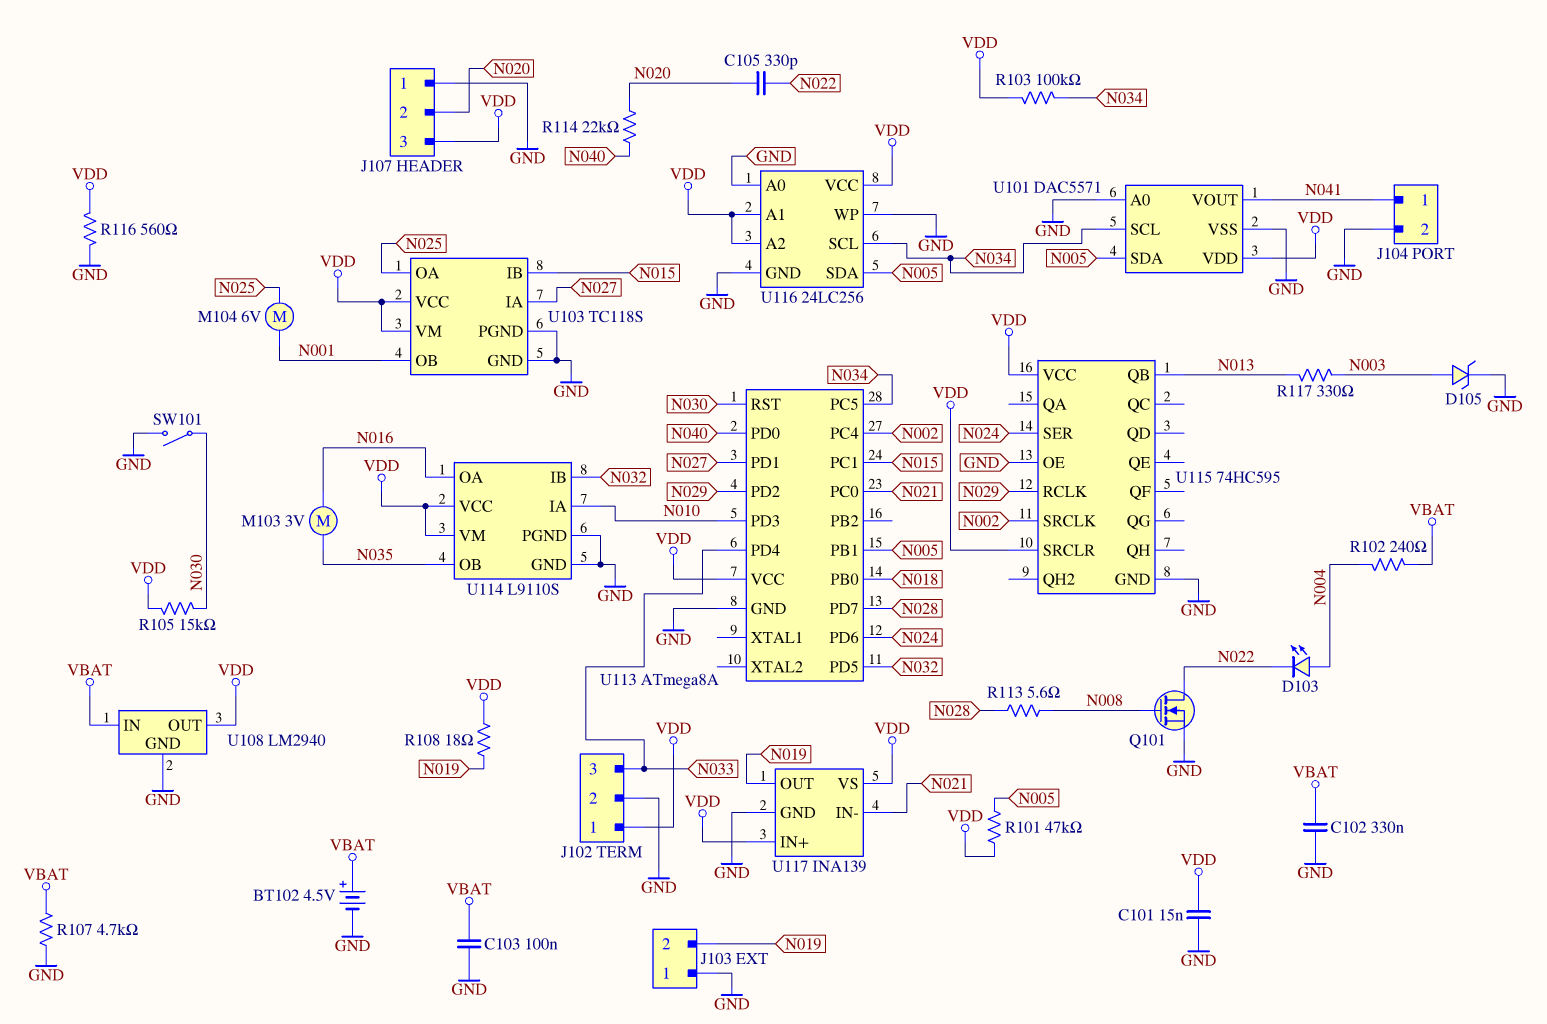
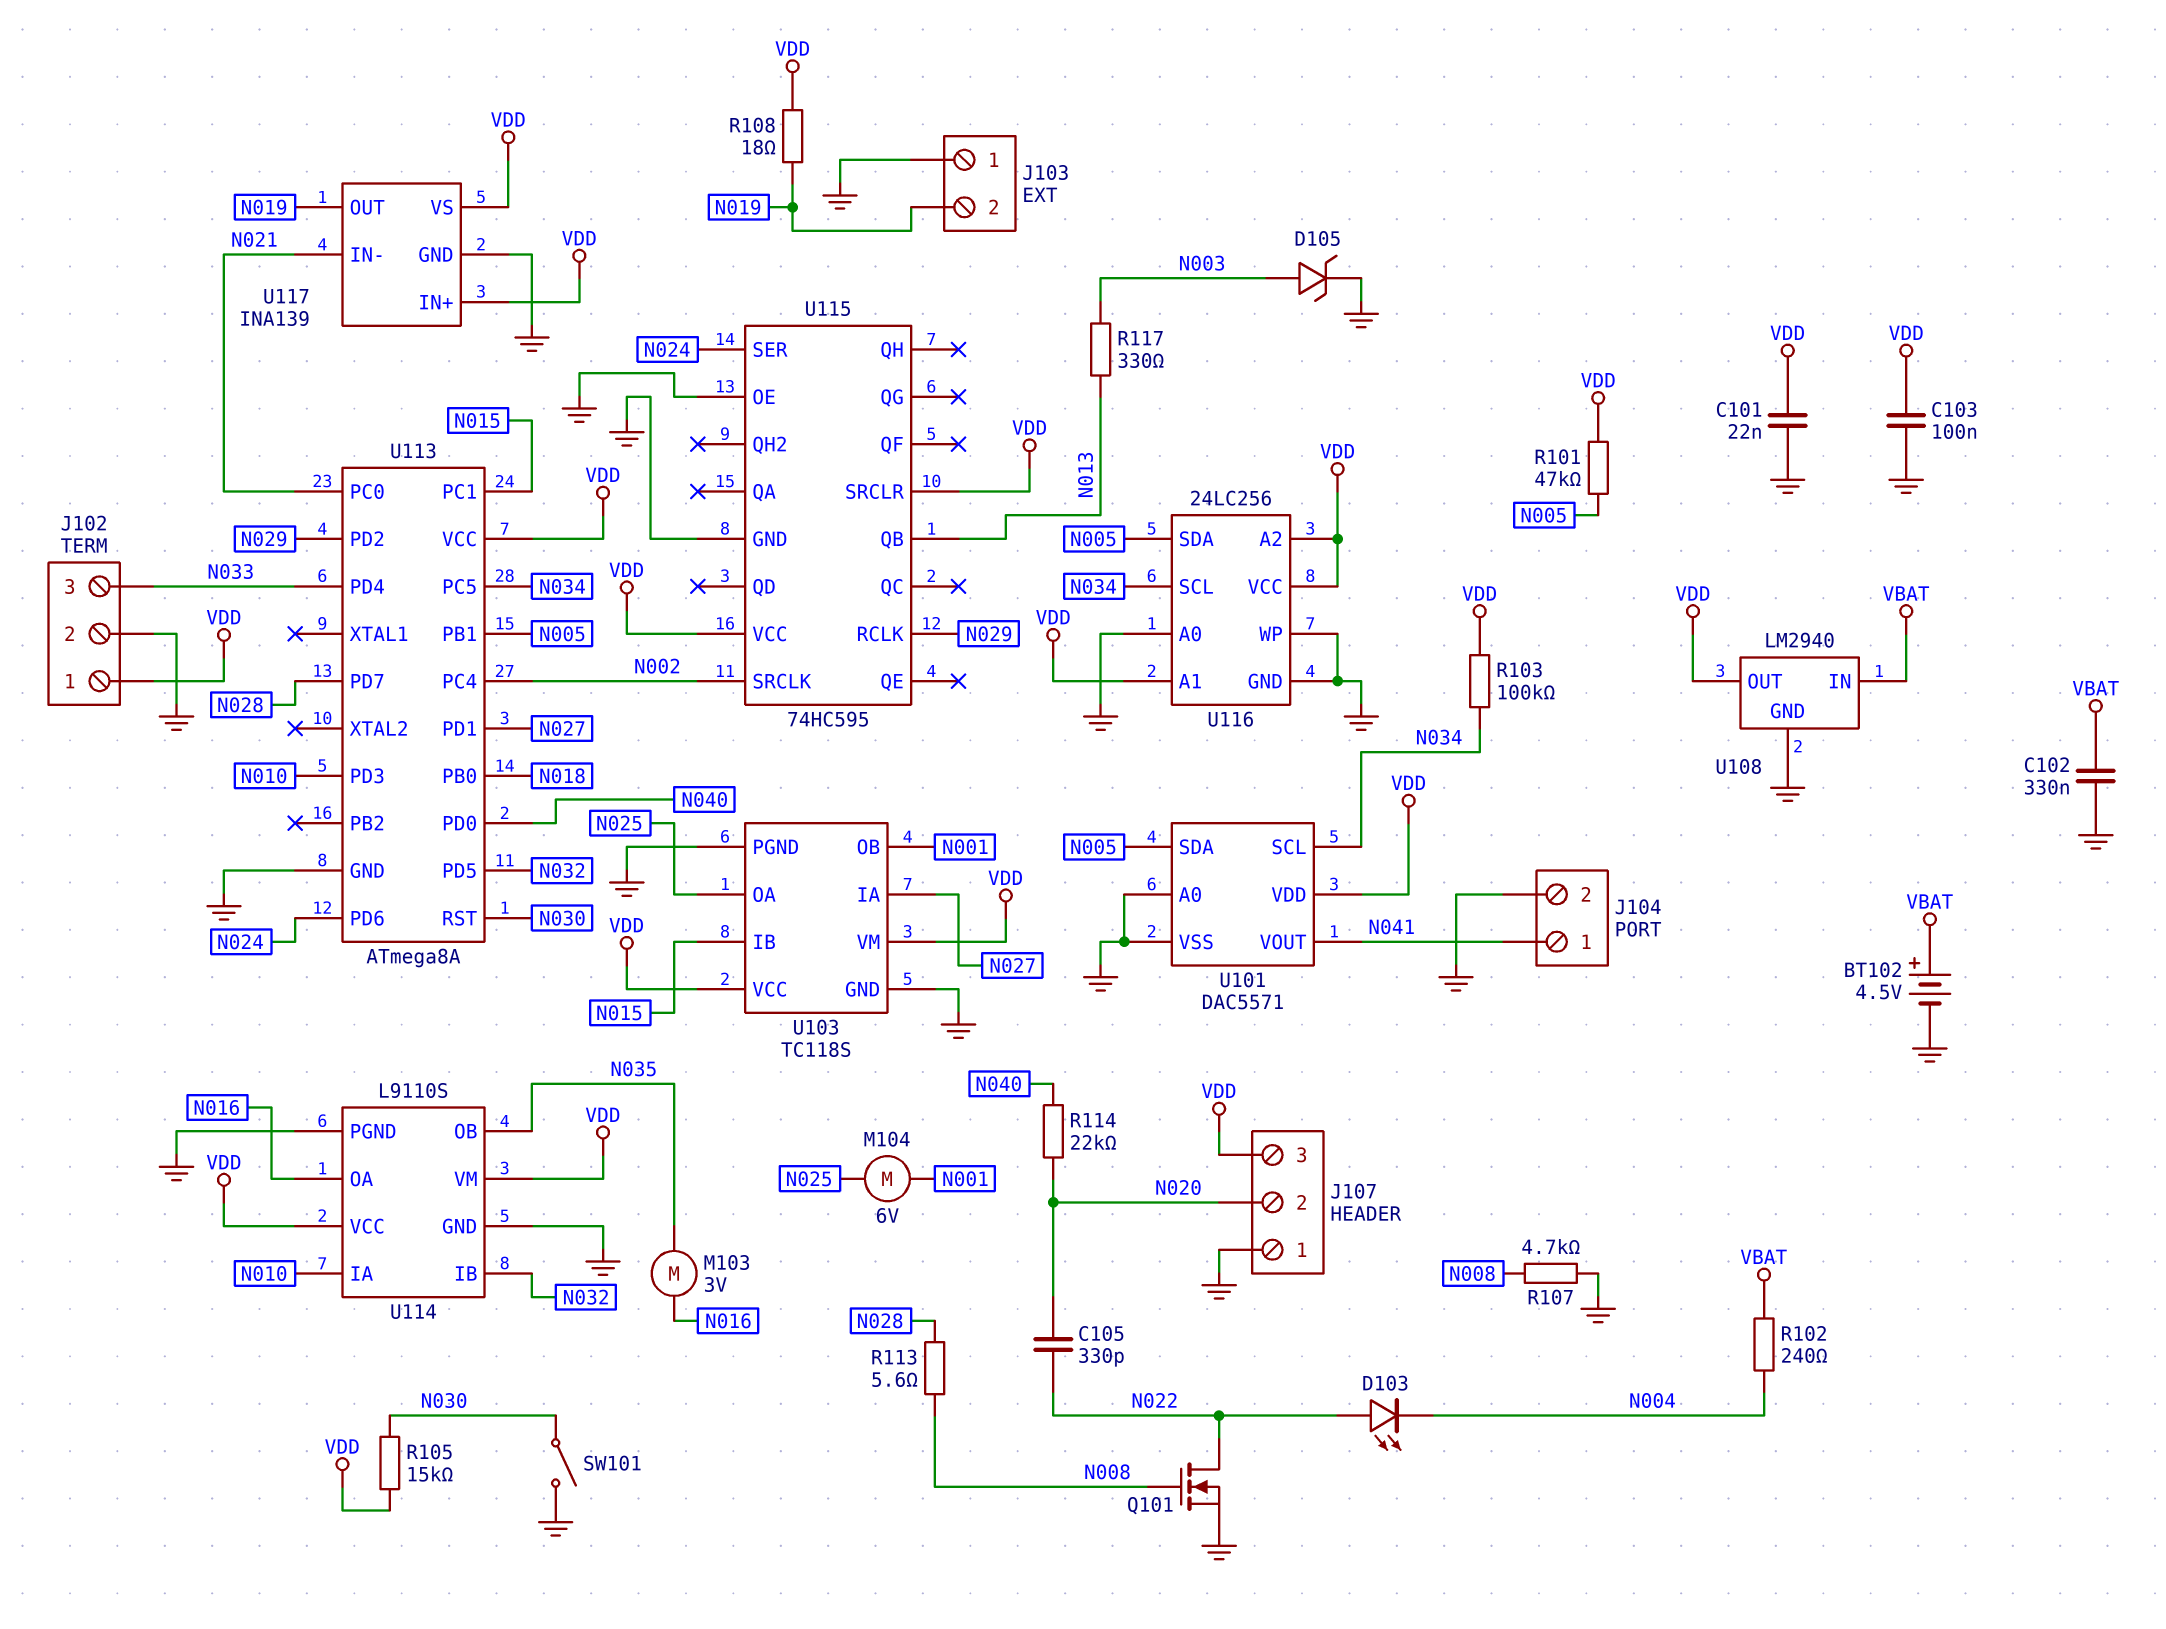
C101: 15nF (GND, VDD) -> 22nF (GND, VDD)
C103: 100nF (GND, VBAT) -> 100nF (GND, VDD)
D103: LED (A N004, K N022) -> LED (A N022, K N004)
R107: 4.7k (GND, VBAT) -> 4.7k (GND, N008)
R116: 560 (GND, VDD) -> none

